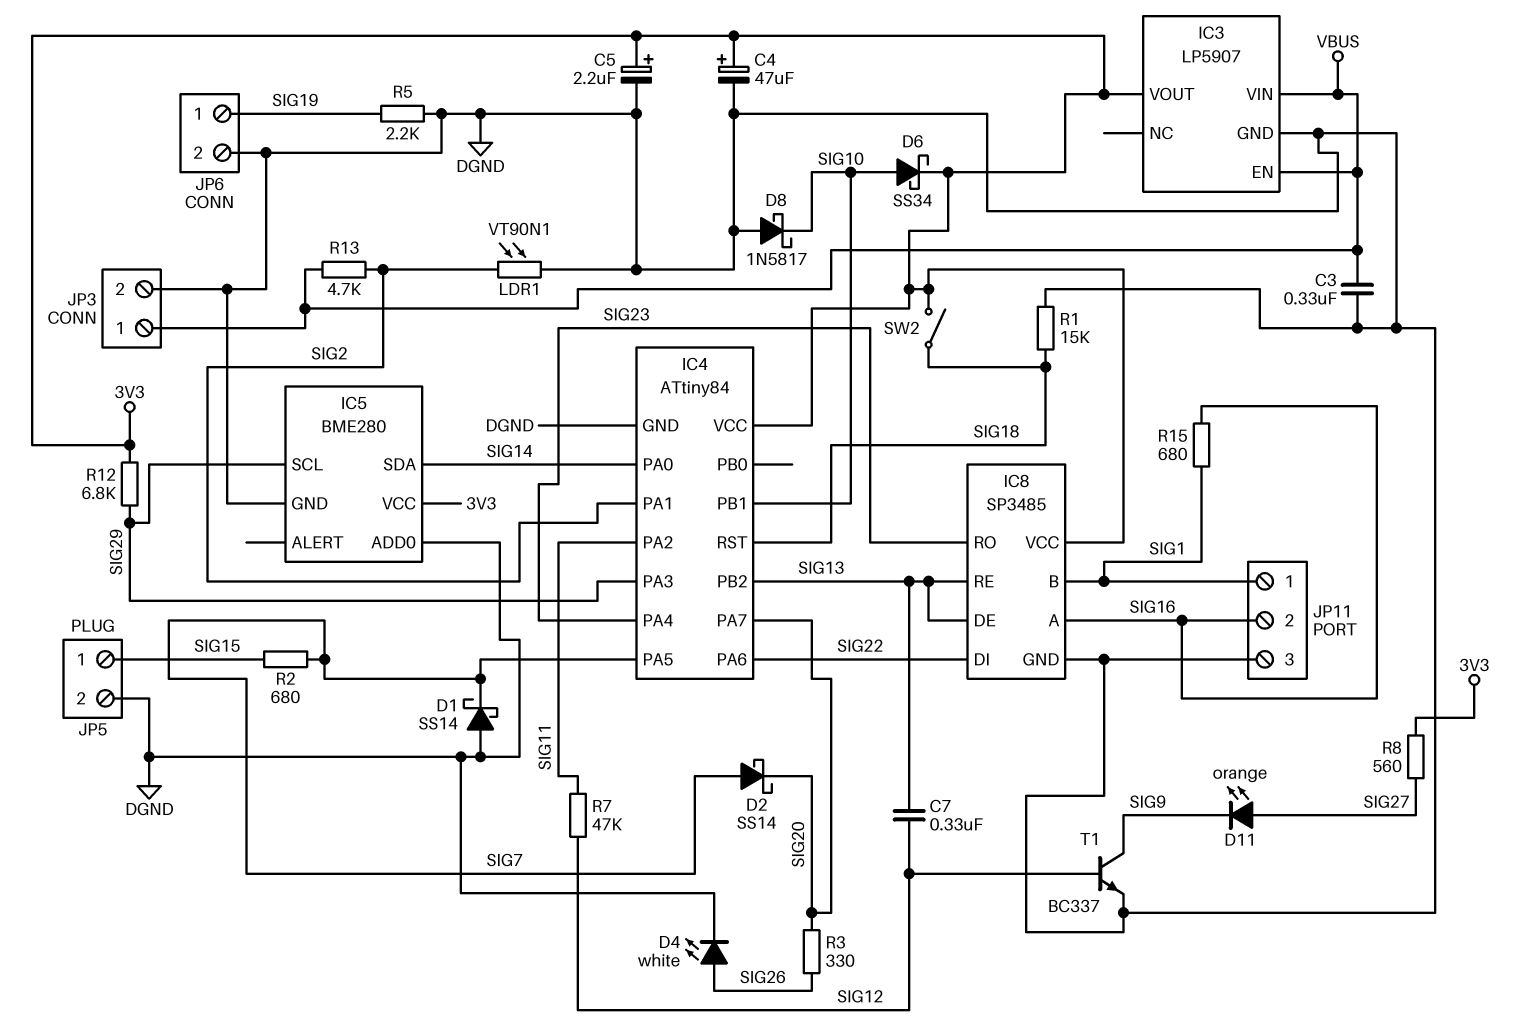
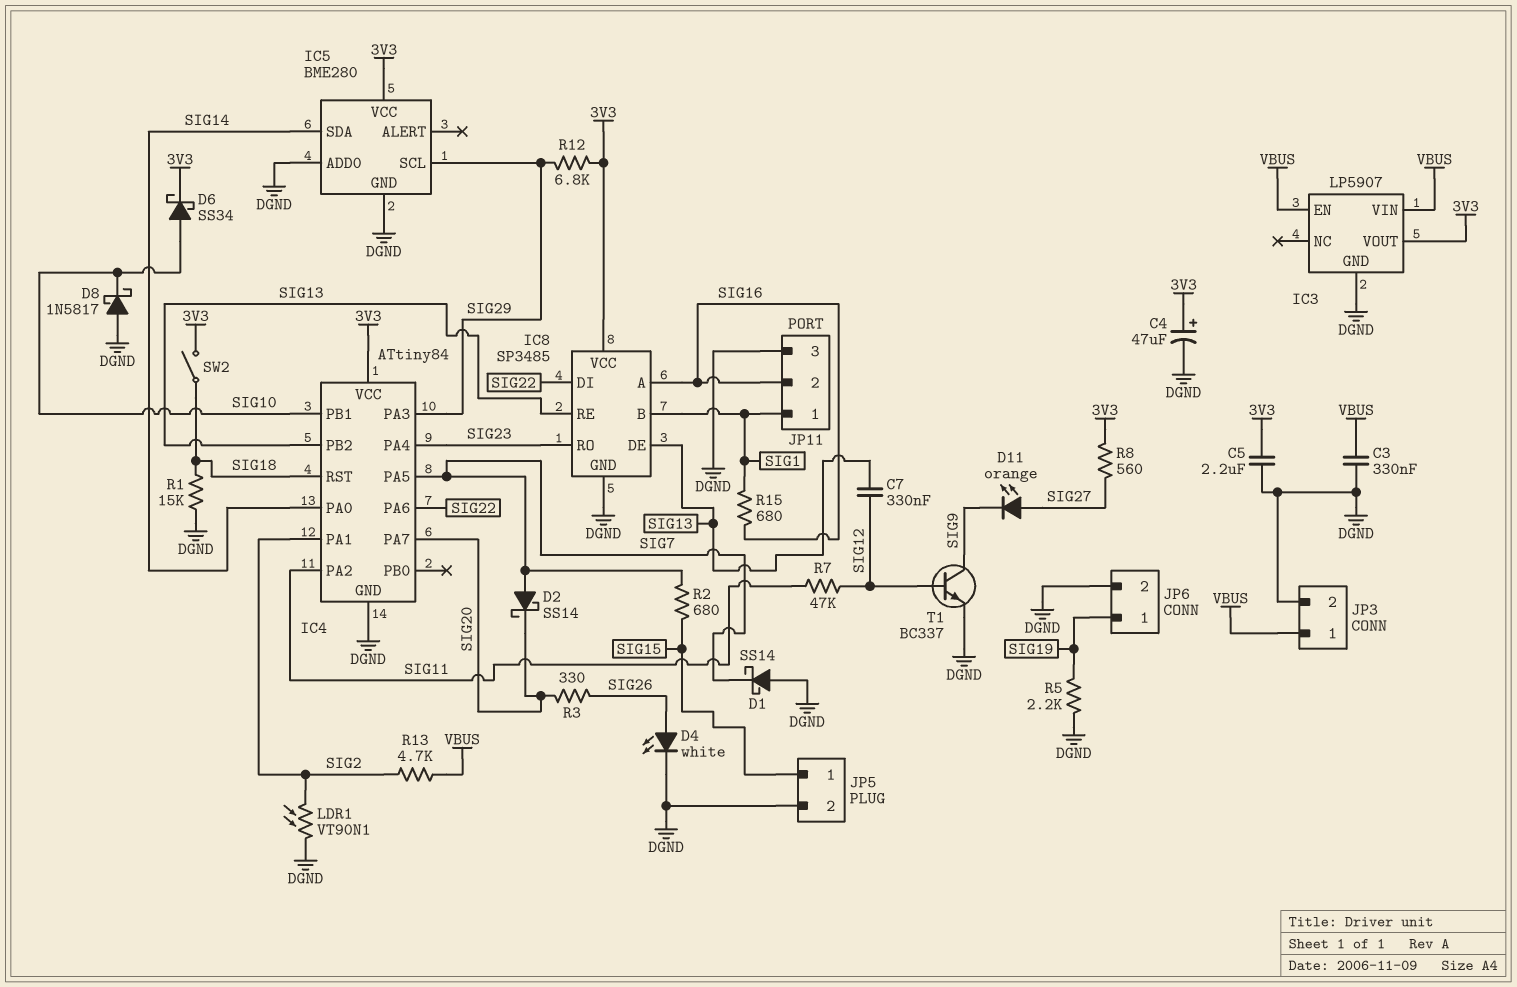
C5: 2.2uF (plus 3V3, minus DGND) -> 2.2uF (3V3, DGND)

